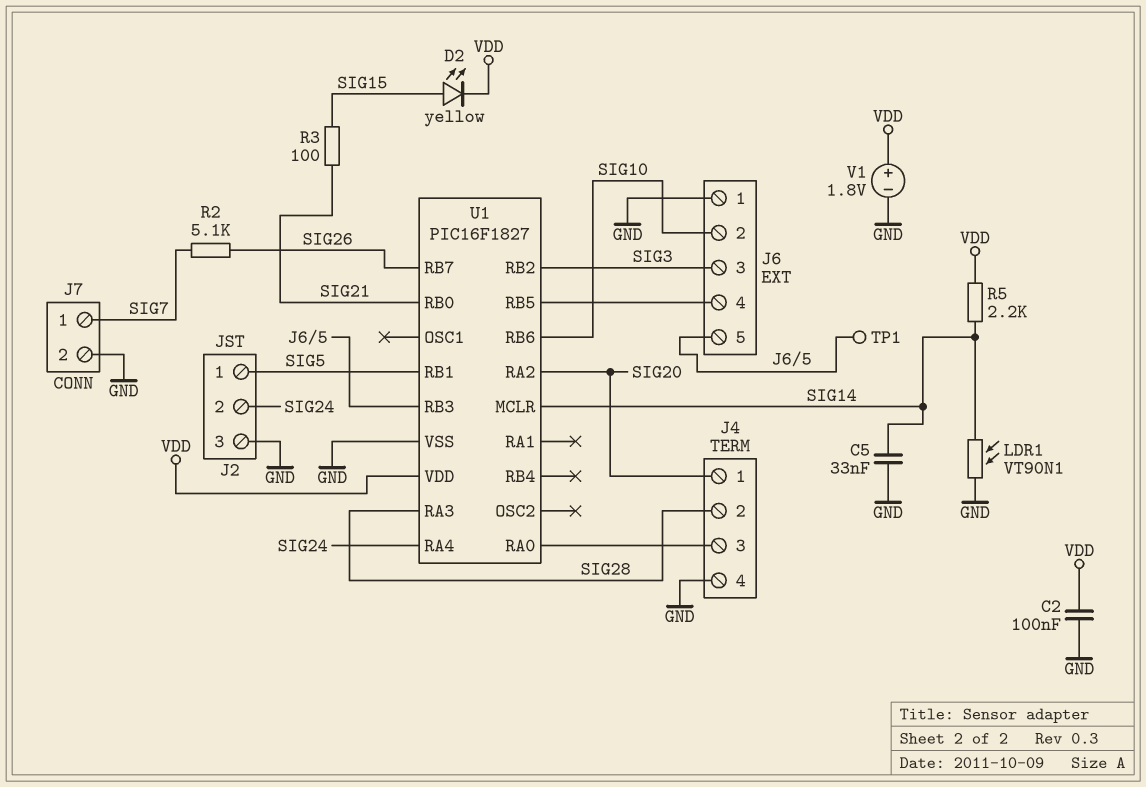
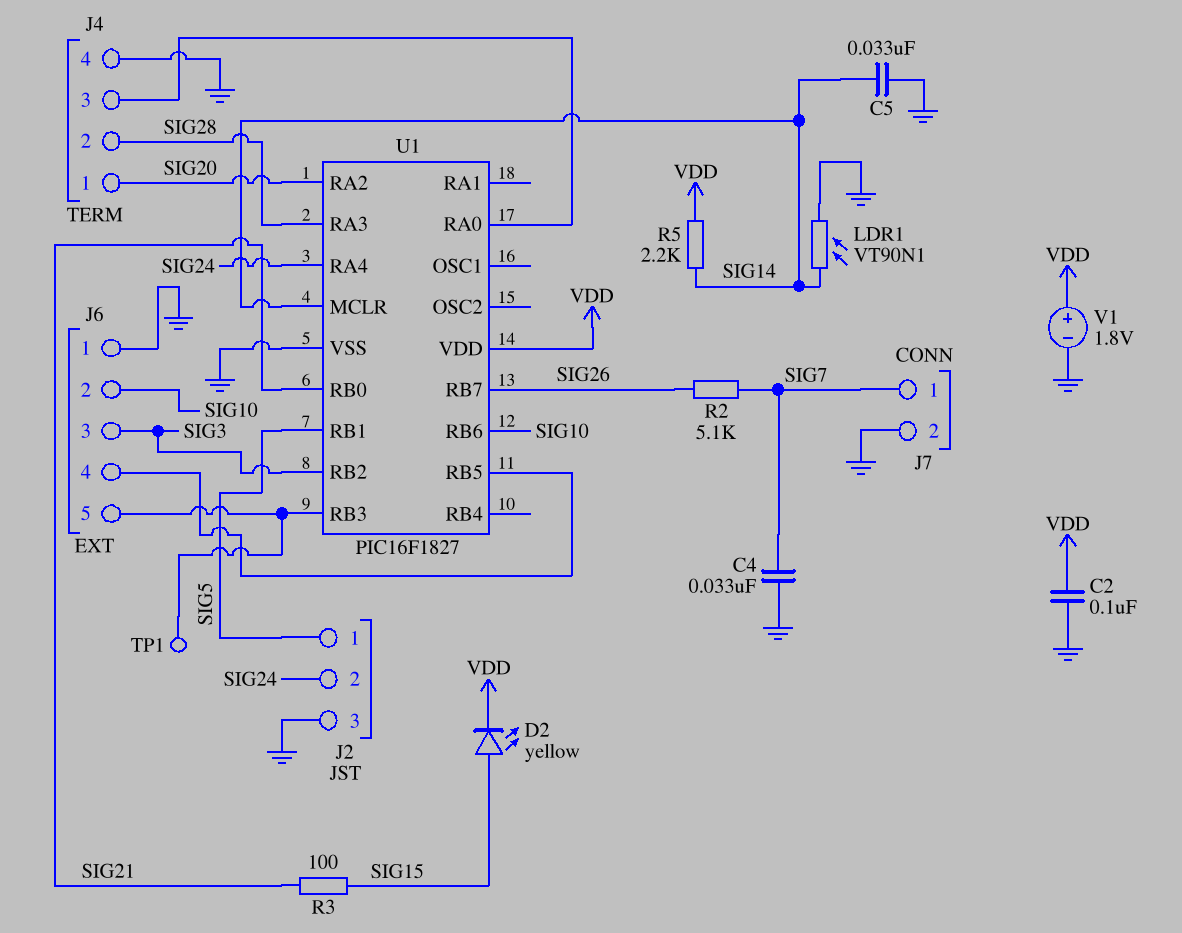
C4: none -> 33nF (GND, SIG7)

